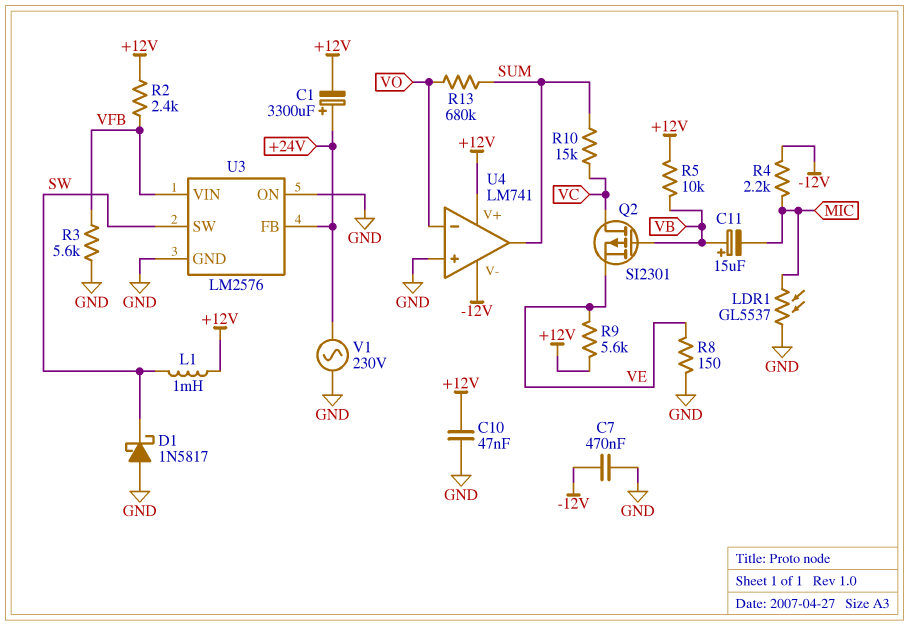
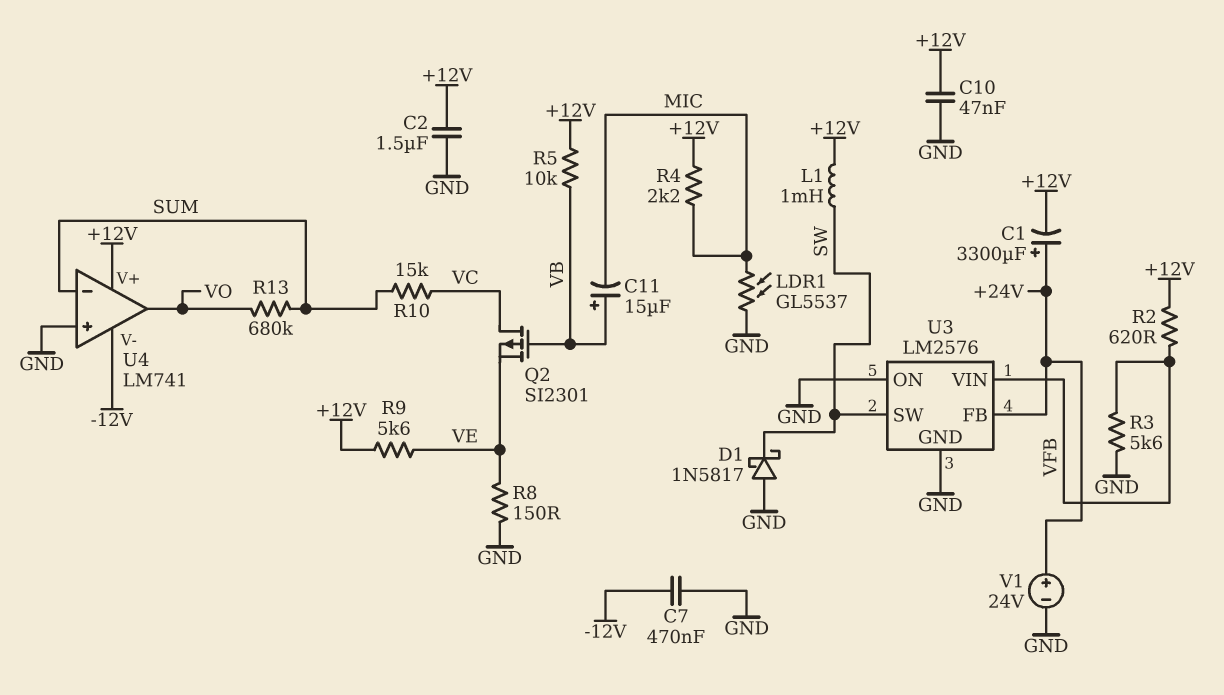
C2: none -> 1.5uF (+12V, GND)
R2: 2.4k (+12V, VFB) -> 620 (+12V, VFB)
R4: 2.2k (-12V, MIC) -> 2.2k (+12V, MIC)
U4 pin in-: VO -> SUM
U4 pin out: SUM -> VO
V1: AC 230V (+24V, GND) -> 24V (plus +24V, minus GND)

